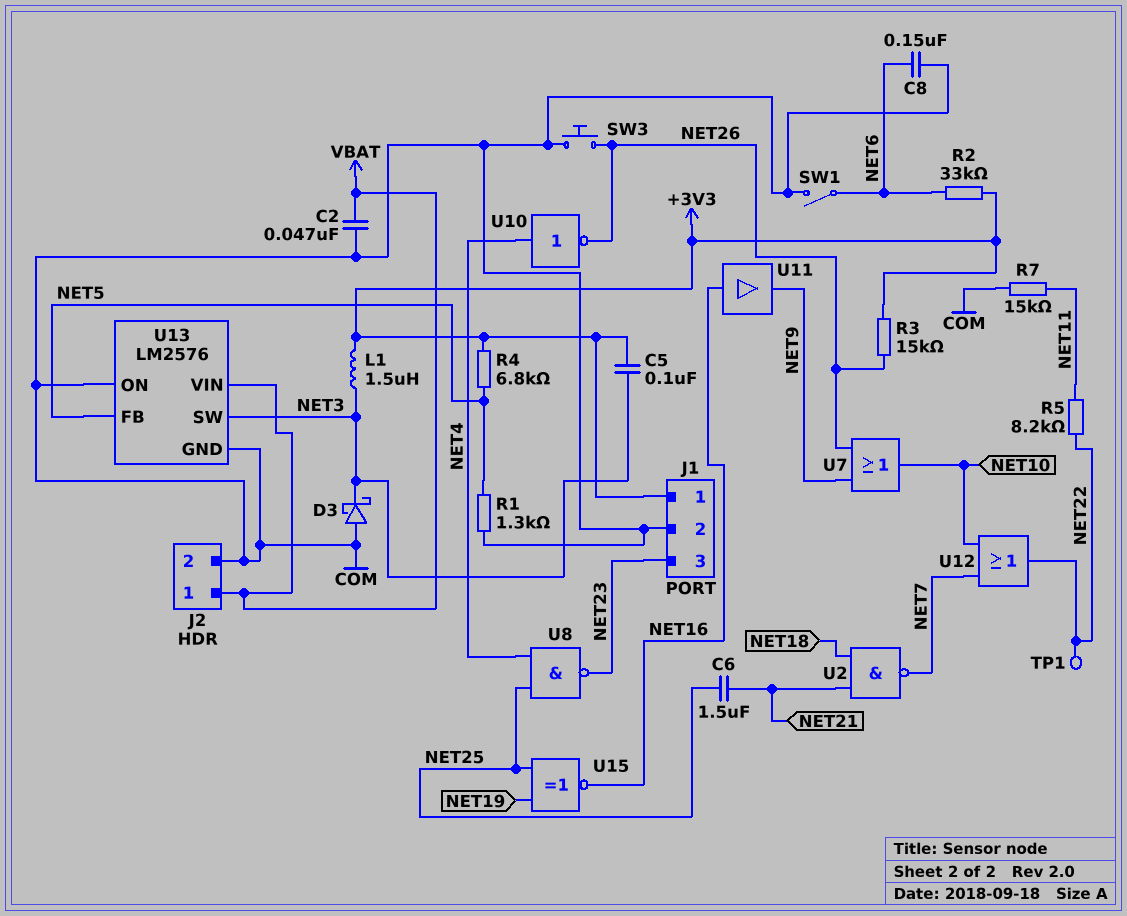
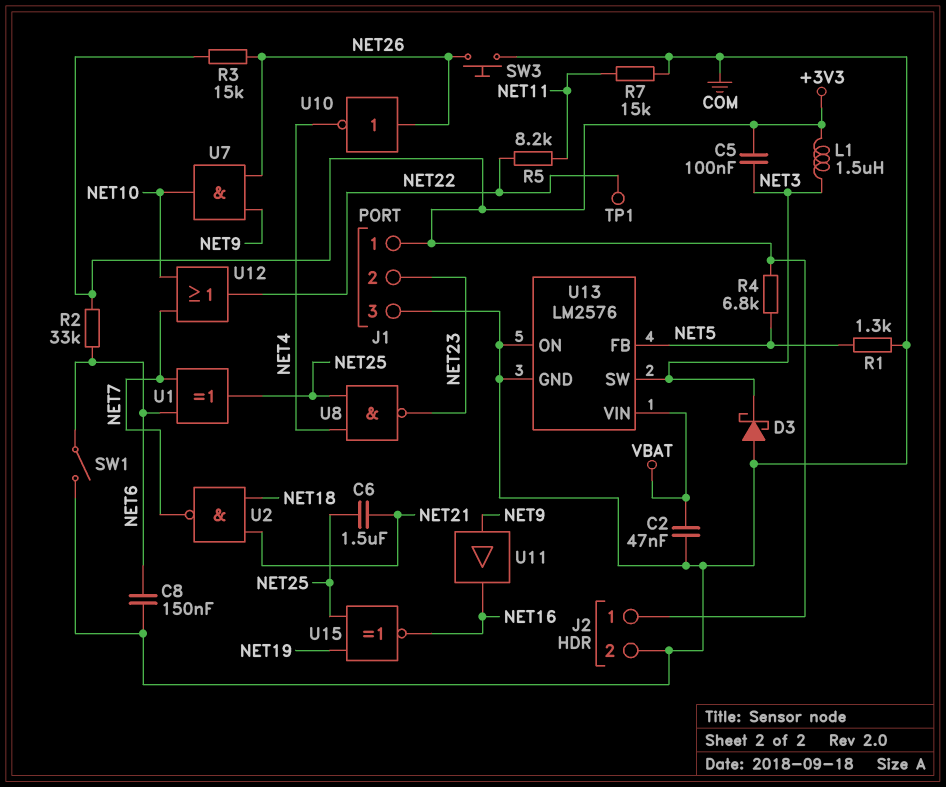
J1 pin 2: COM -> NET23
J1 pin 3: NET23 -> COM
J2 pin 1: VBAT -> +3V3
U1: none -> XOR (in NET6, in NET7, out NET25)
U7: OR (in NET9, in NET26, out NET10) -> AND (in NET9, in NET26, out NET10)
U10: NOT (in NET4, out NET26) -> NOT (in NET26, out NET4)
U11: buffer (in NET16, out NET9) -> buffer (in NET9, out NET16)

